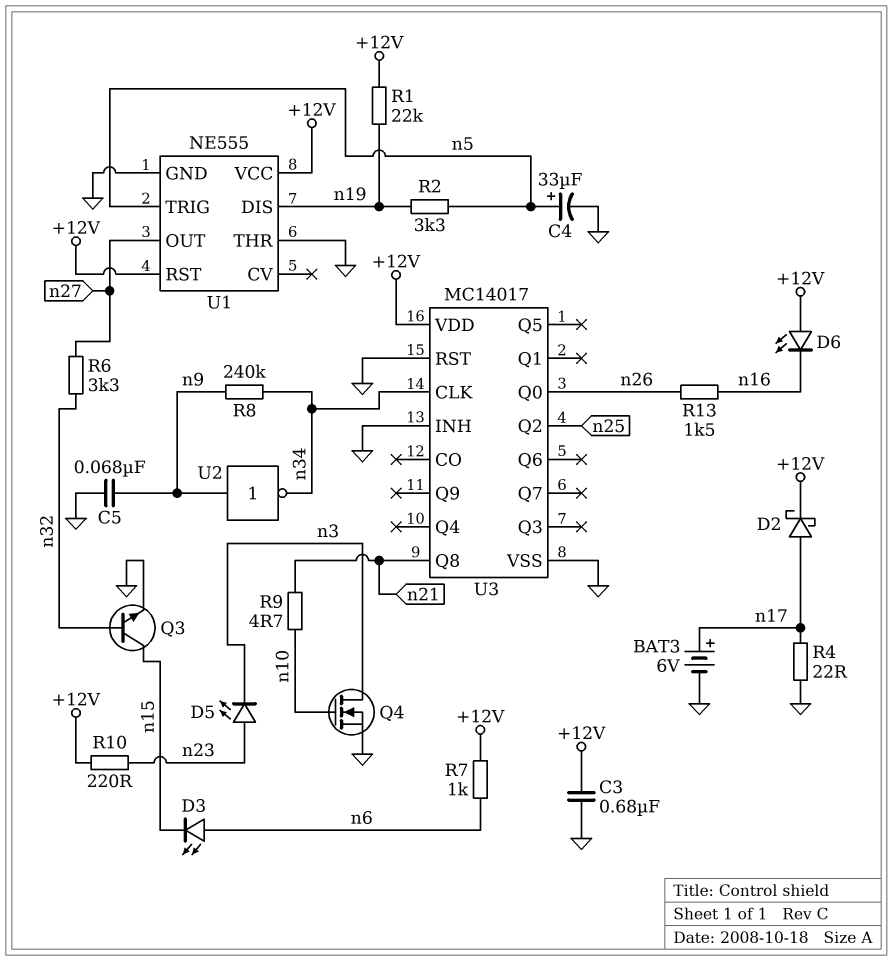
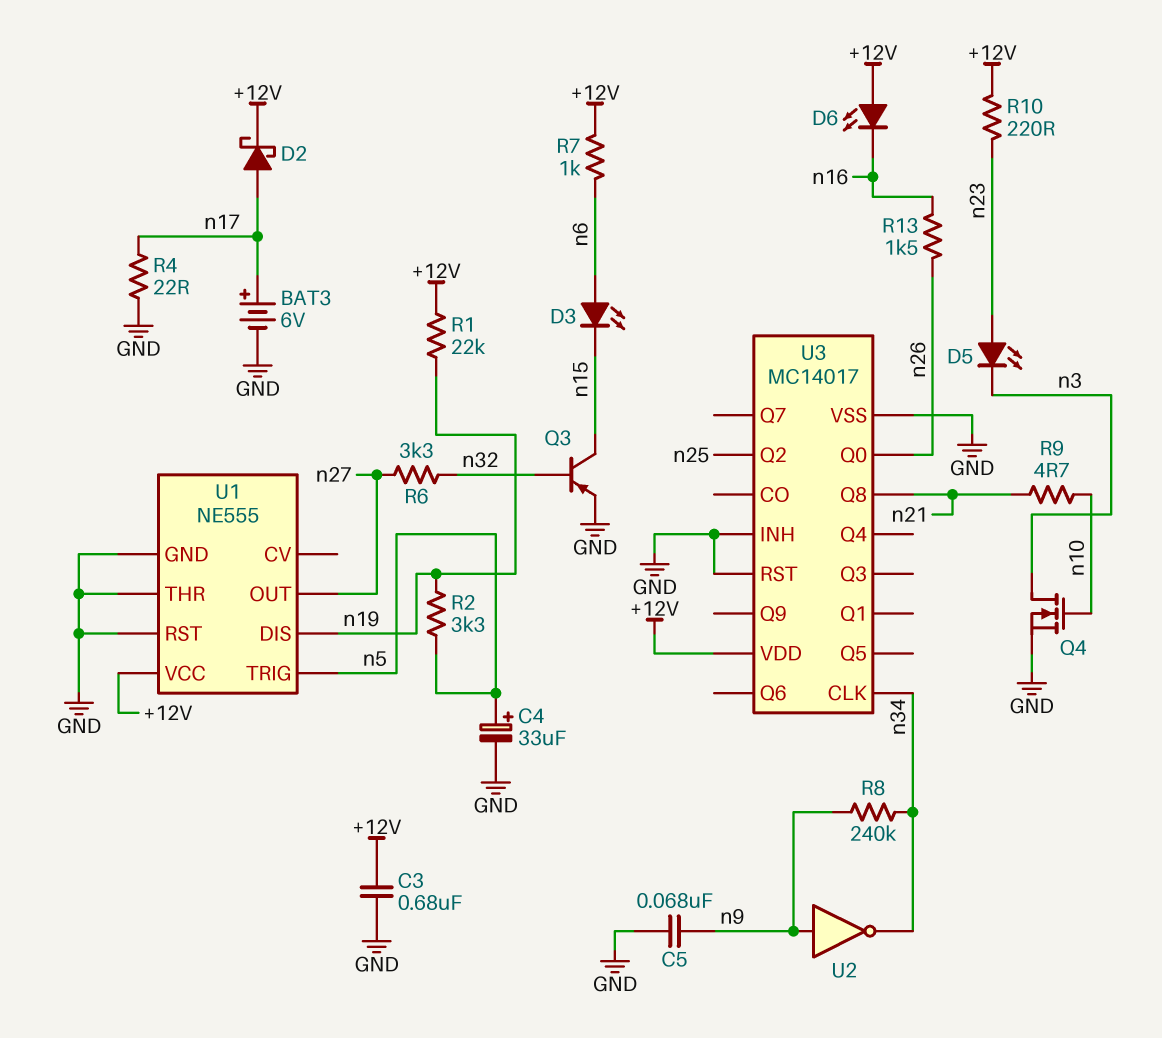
Q3: NPN (B n32, C n15, E GND) -> PNP (B n32, C n15, E GND)
U1 pin RST: +12V -> GND

